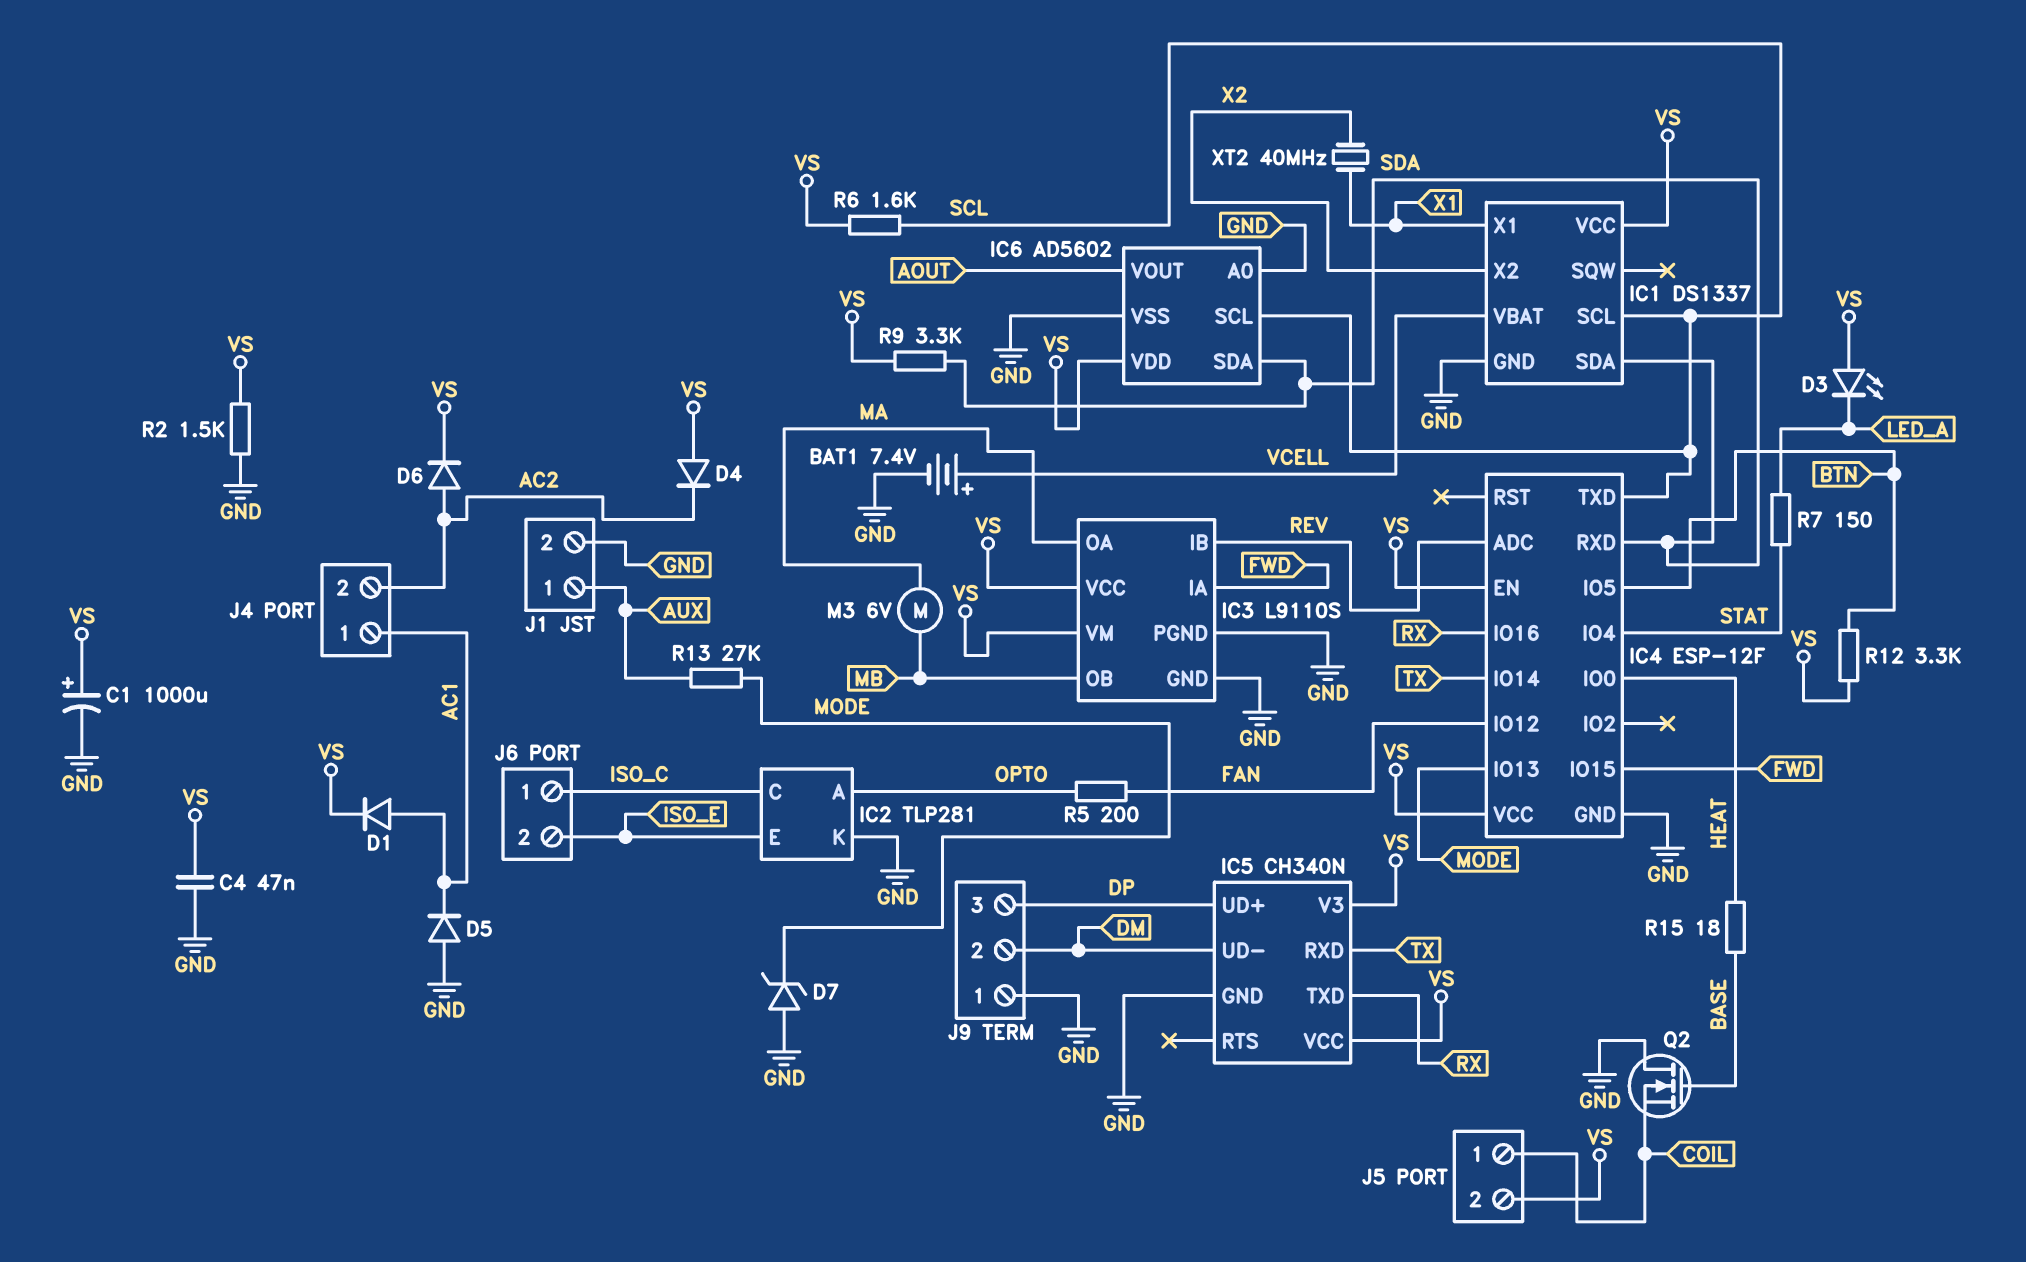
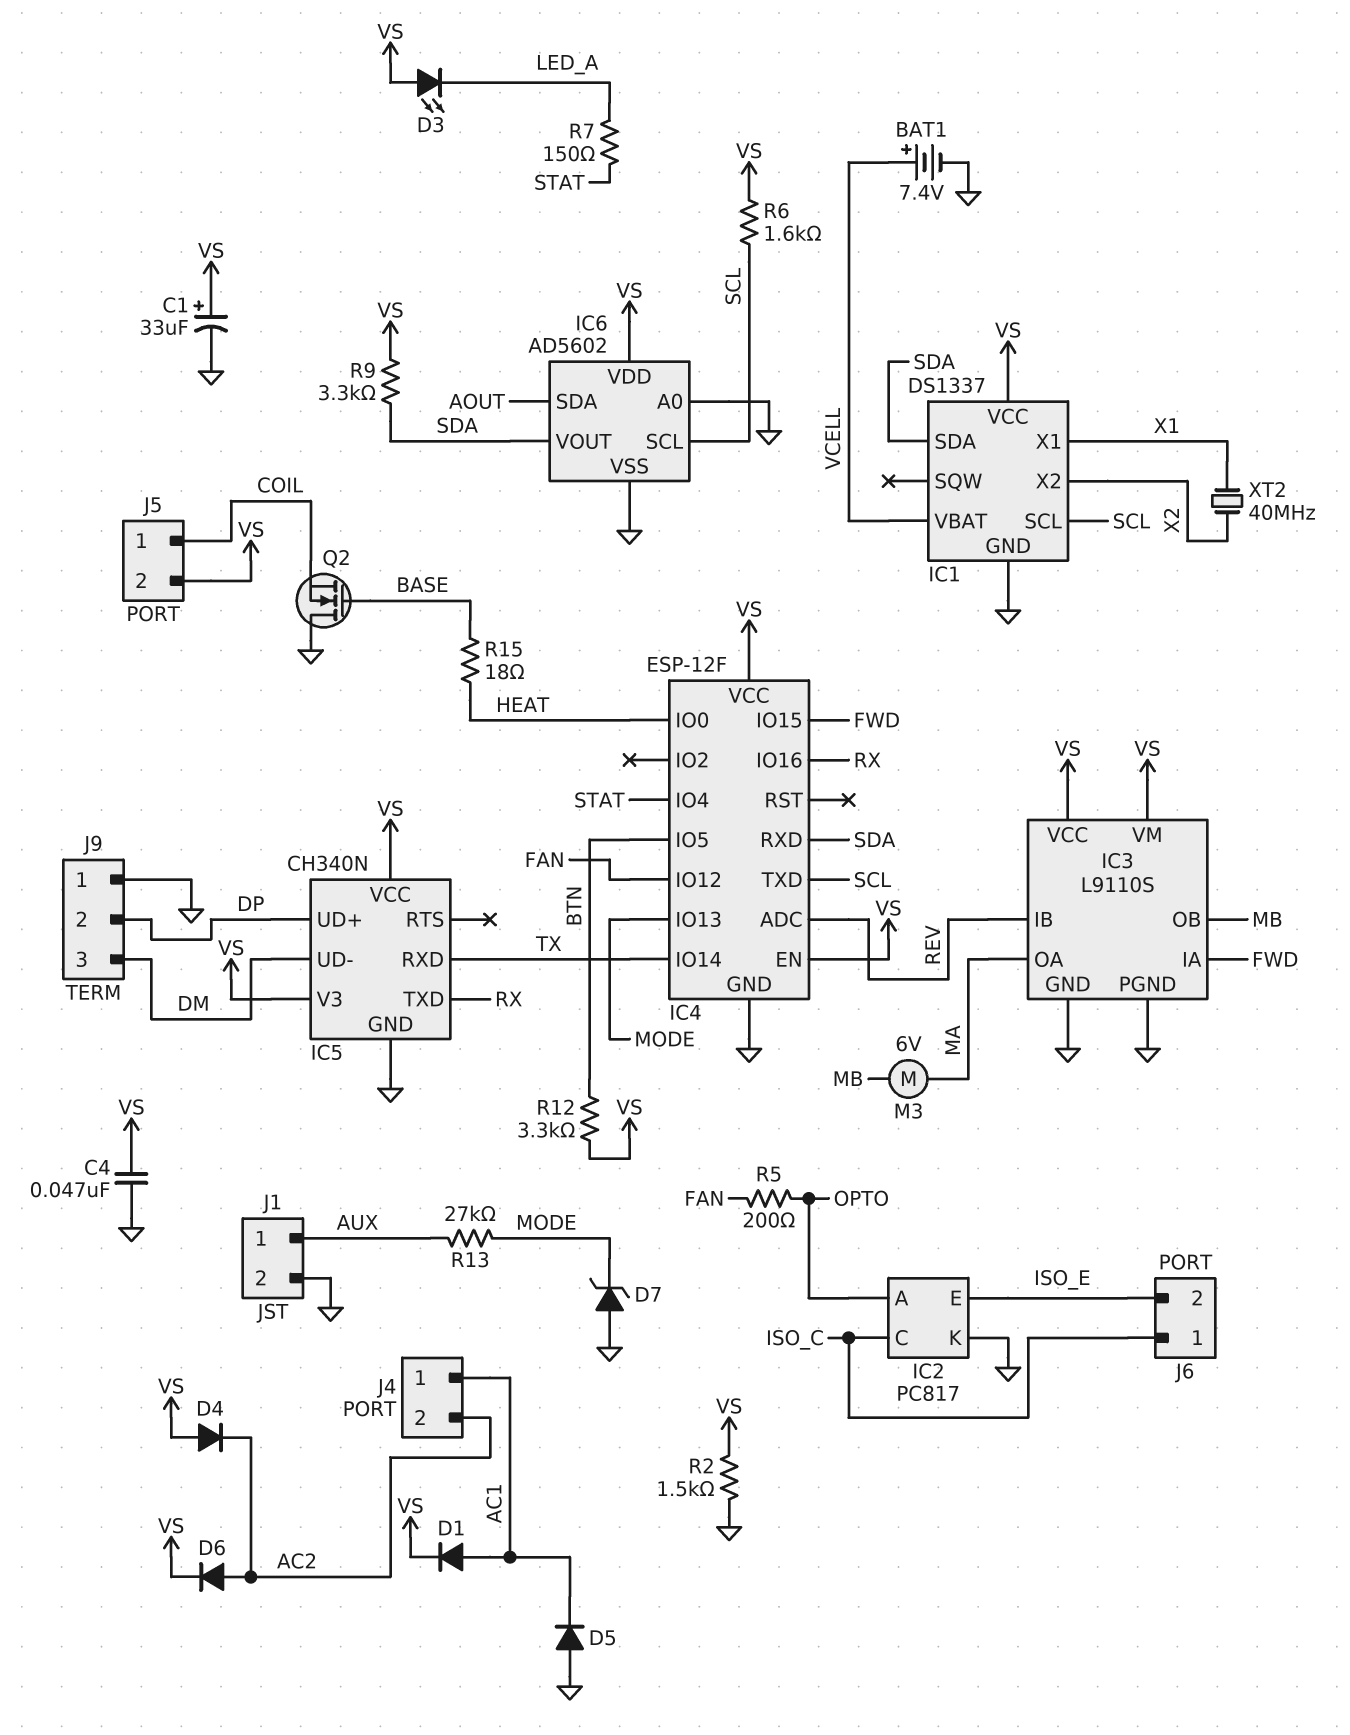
C1: 1000uF (plus VS, minus GND) -> 33uF (plus VS, minus GND)
IC2: TLP281 -> PC817
IC6 pin SDA: SDA -> AOUT
IC6 pin VOUT: AOUT -> SDA
J9 pin 2: DM -> DP
J9 pin 3: DP -> DM

